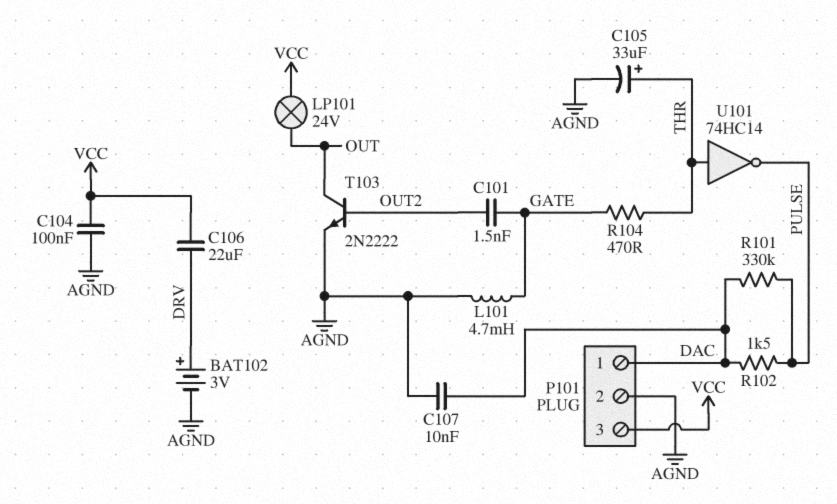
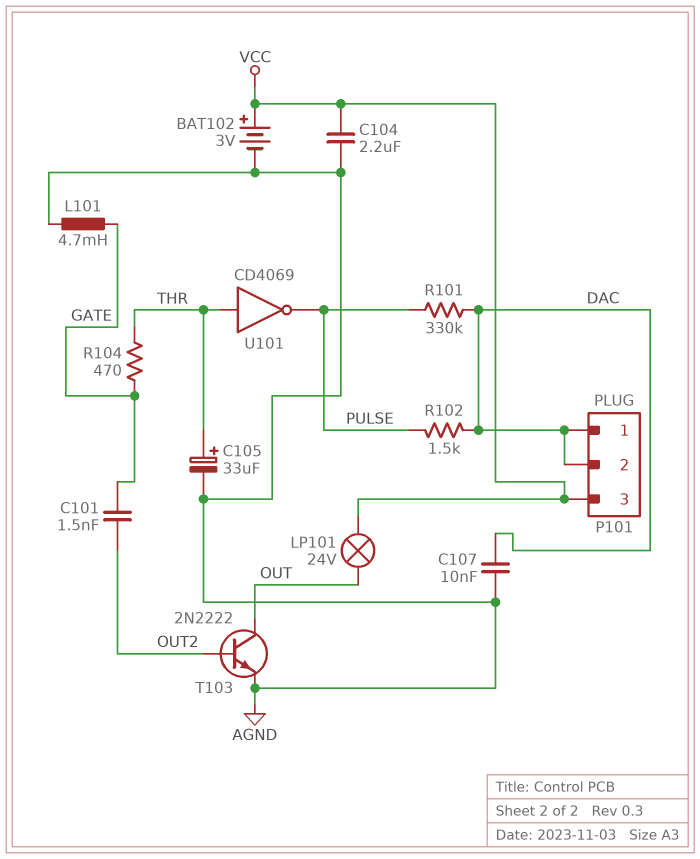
BAT102: 3V (plus DRV, minus AGND) -> 3V (plus VCC, minus AGND)
C104: 100nF (AGND, VCC) -> 2.2uF (AGND, VCC)
C106: 22uF (DRV, VCC) -> none
P101 pin 2: AGND -> DAC
U101: NOT 74HC14 (in THR, out PULSE) -> NOT CD4069 (in THR, out PULSE)

